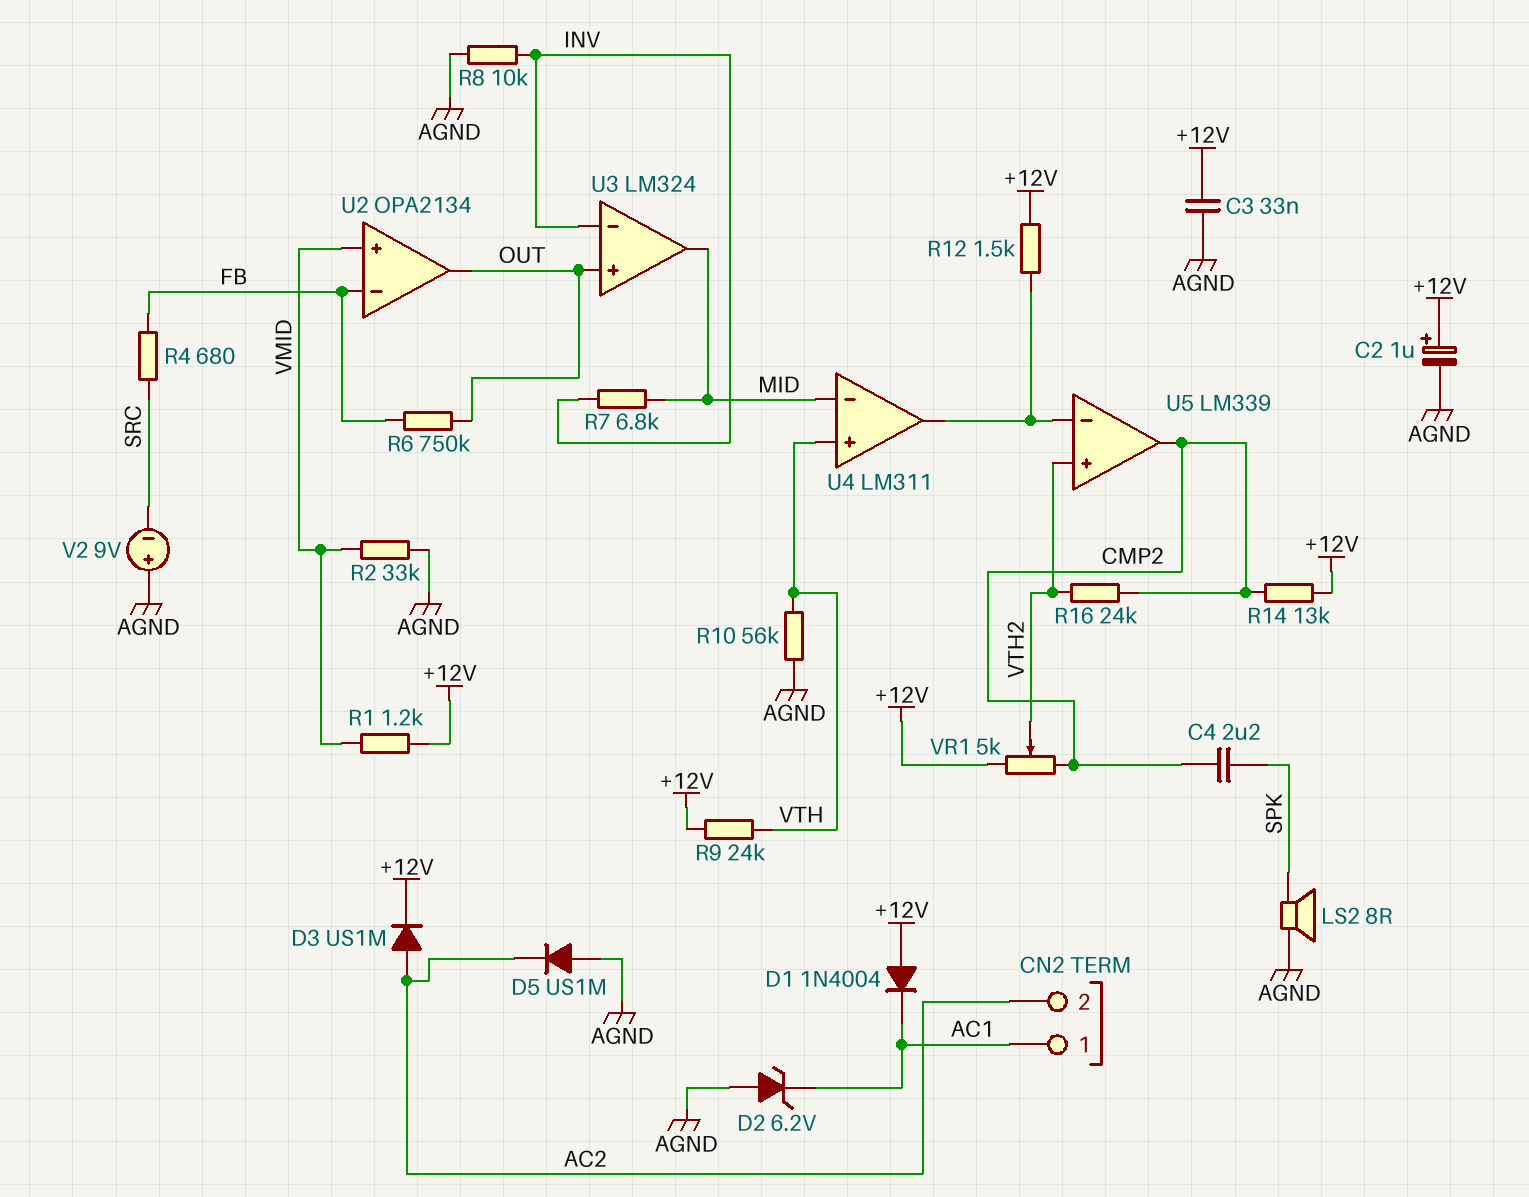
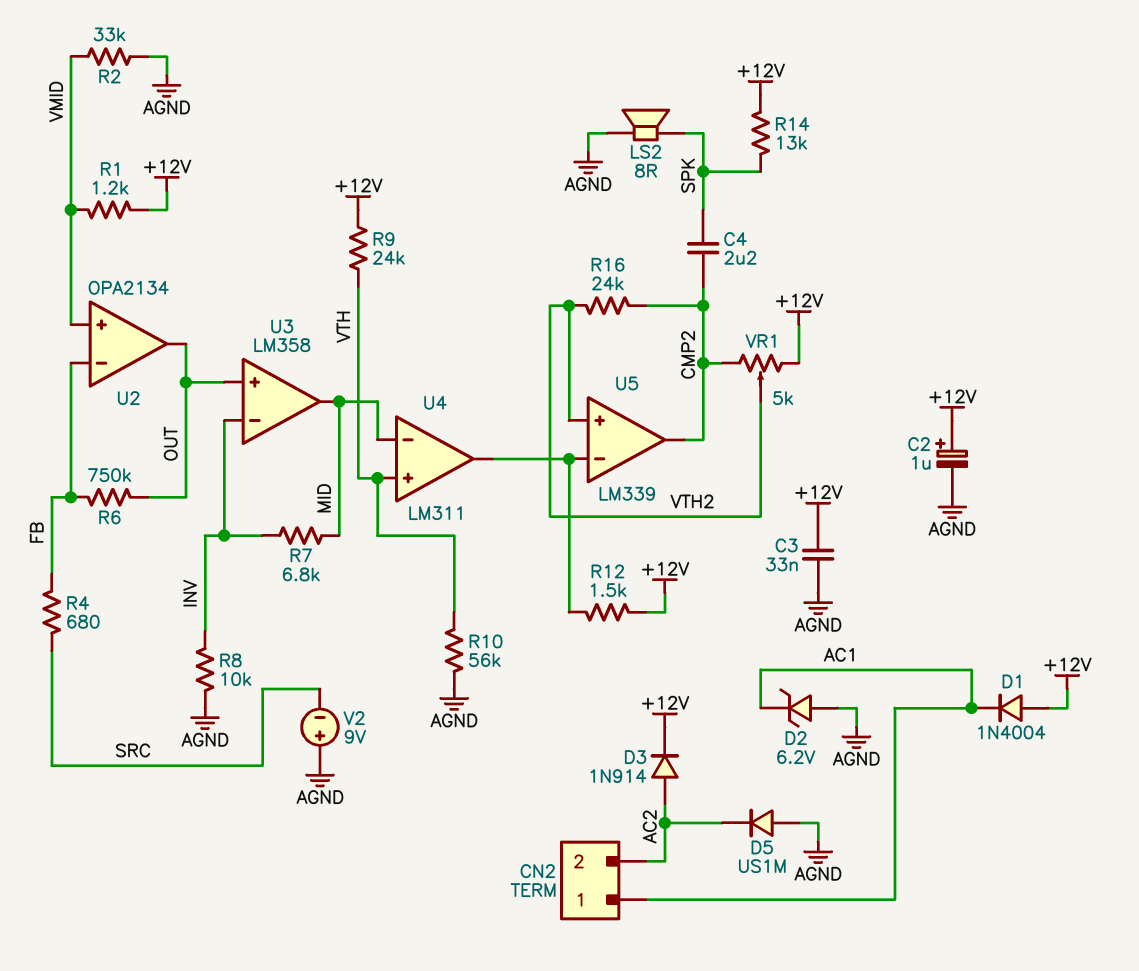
D3: diode US1M (A AC2, K +12V) -> diode 1N914 (A AC2, K +12V)
R14: 13k (+12V, CMP2) -> 13k (+12V, SPK)
U3: LM324 -> LM358

